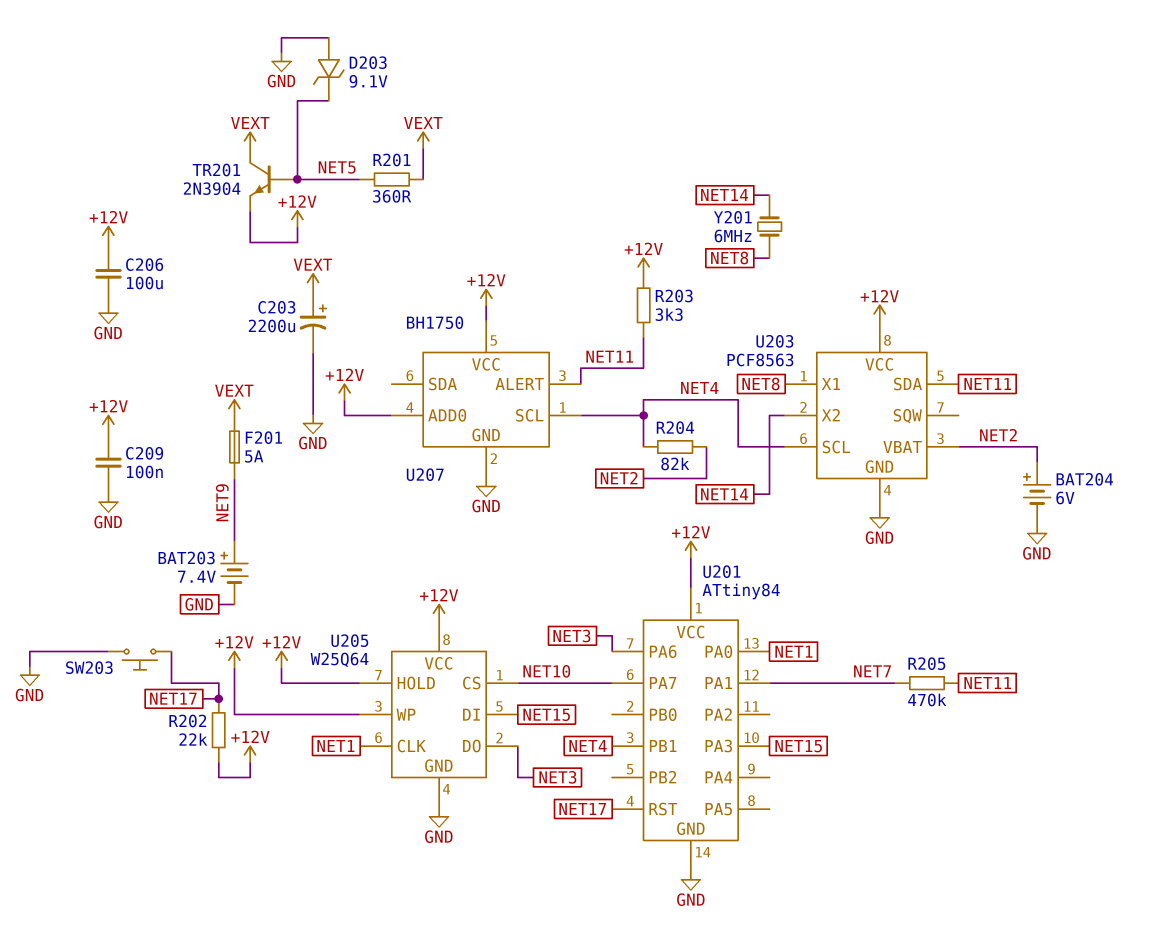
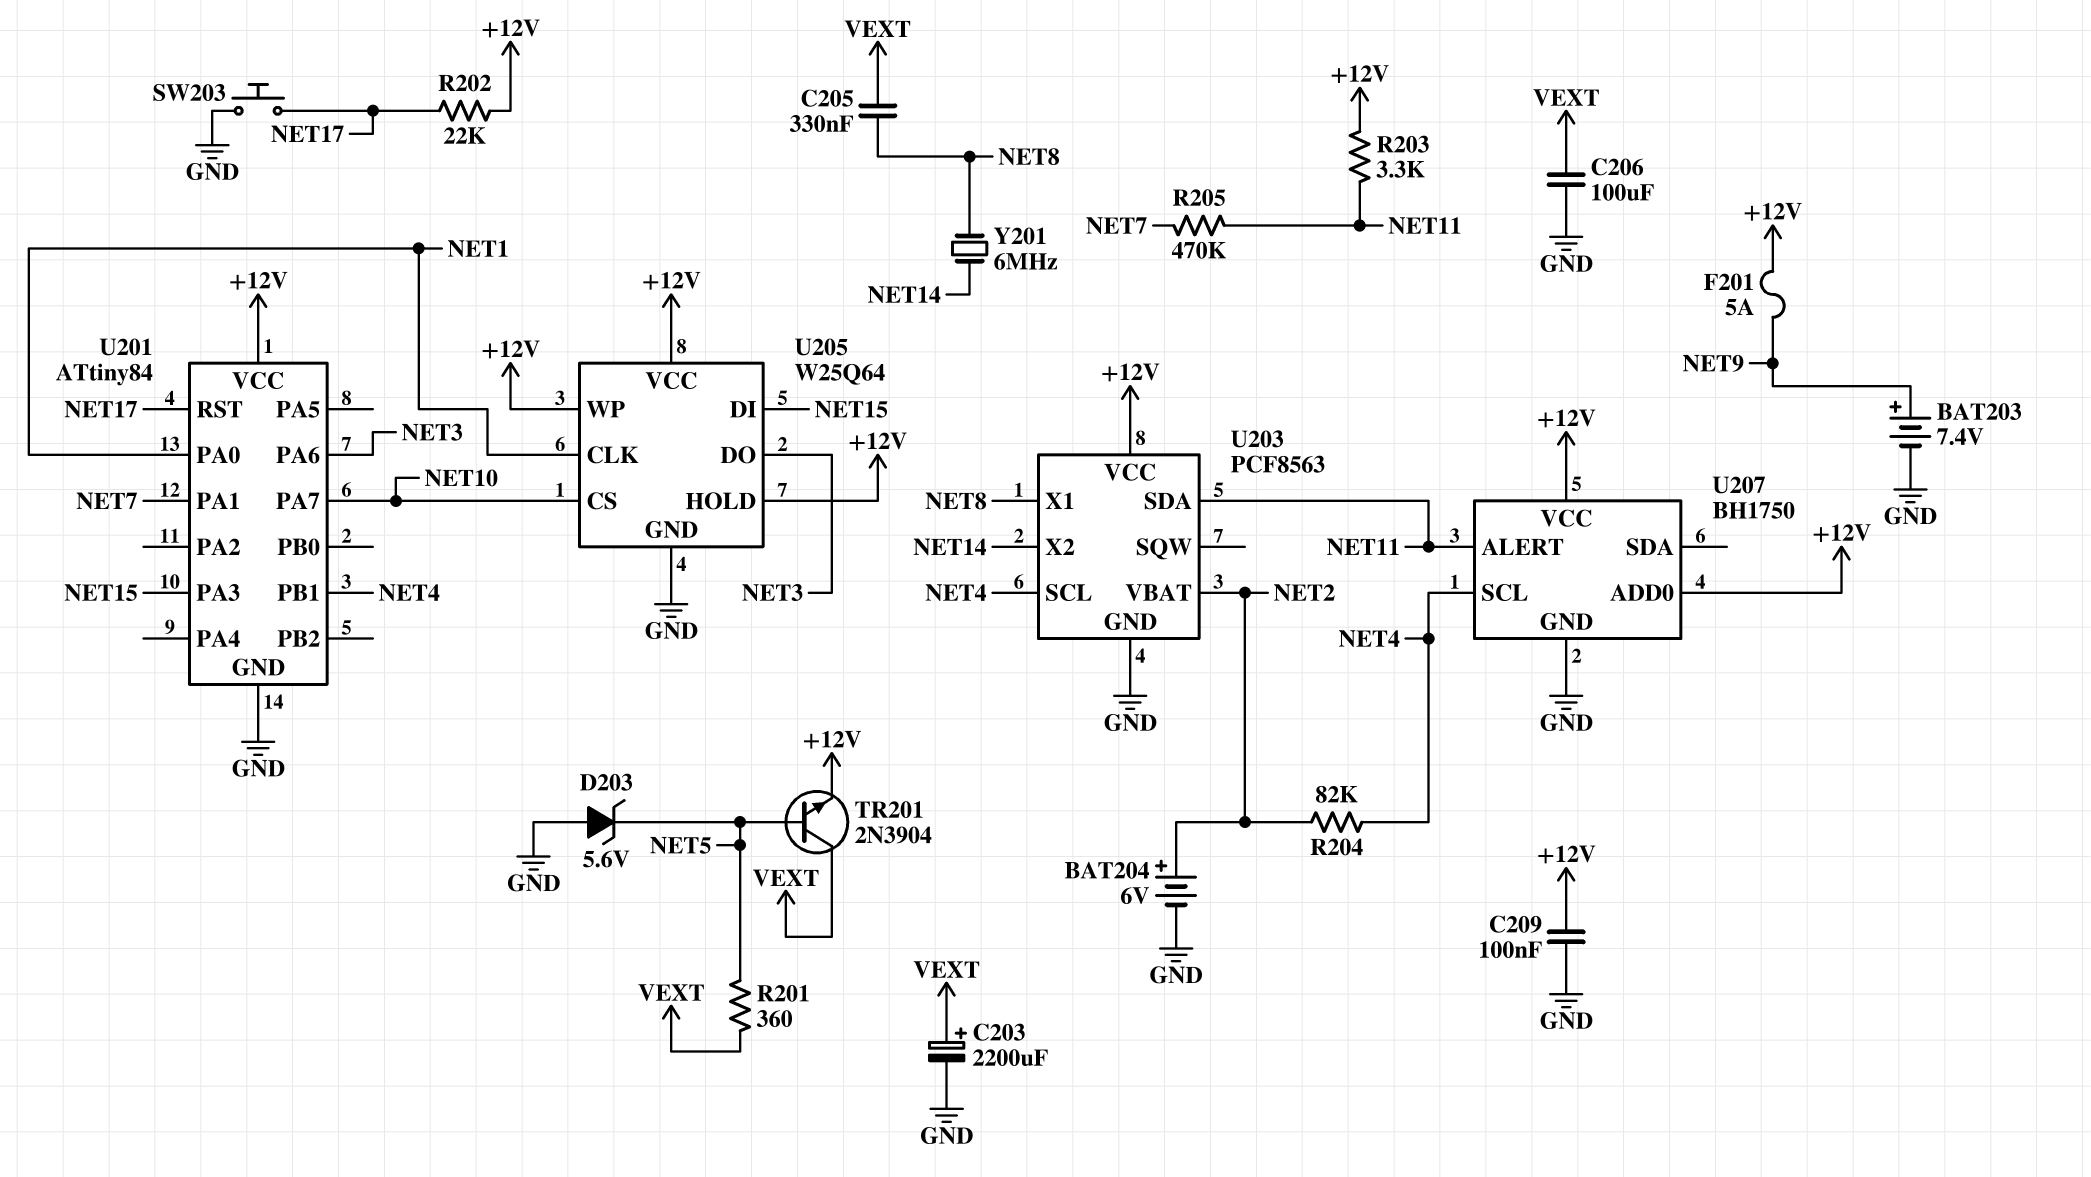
C205: none -> 330nF (NET8, VEXT)
C206: 100uF (+12V, GND) -> 100uF (GND, VEXT)
D203: zener 9.1V (A GND, K NET5) -> zener 5.6V (A GND, K NET5)
F201: 5A (NET9, VEXT) -> 5A (+12V, NET9)

